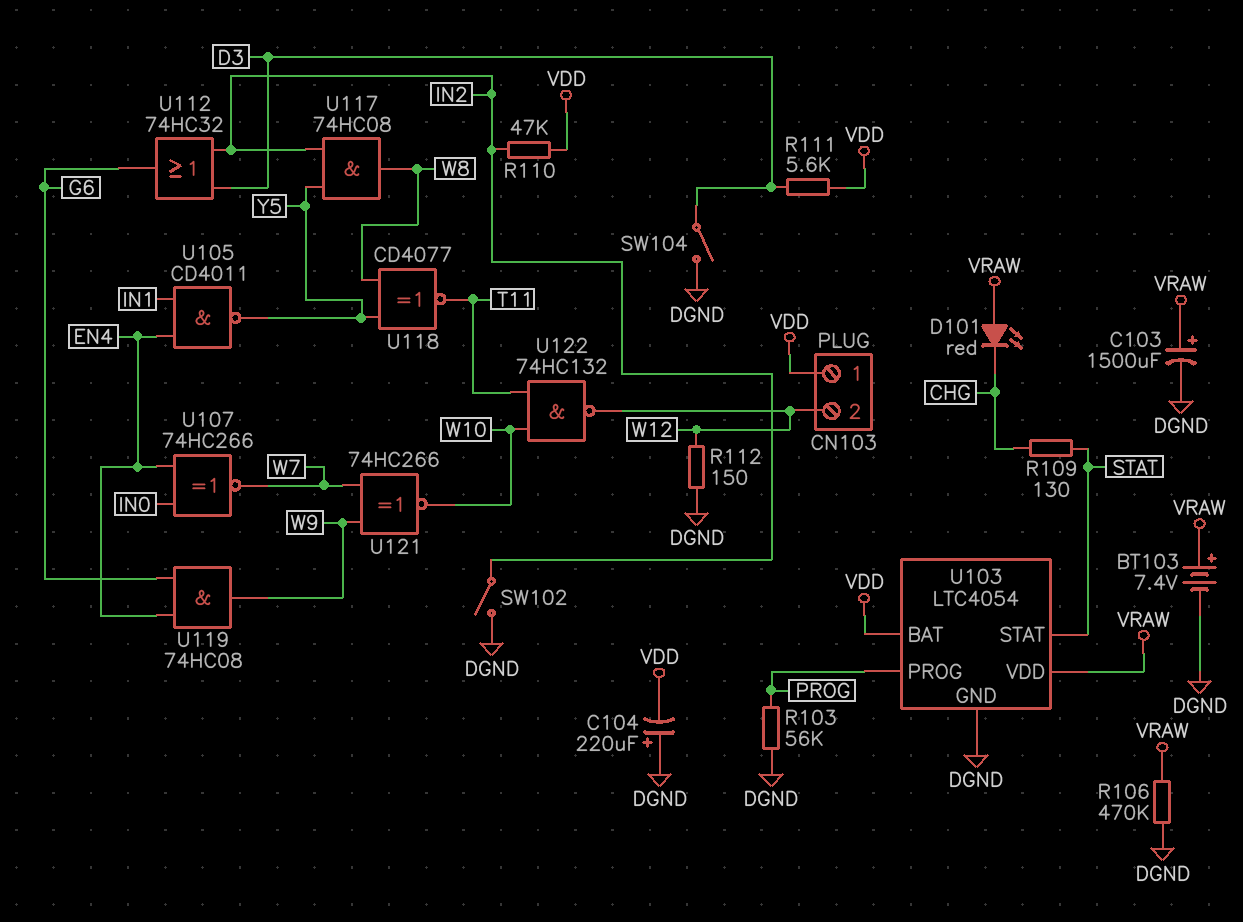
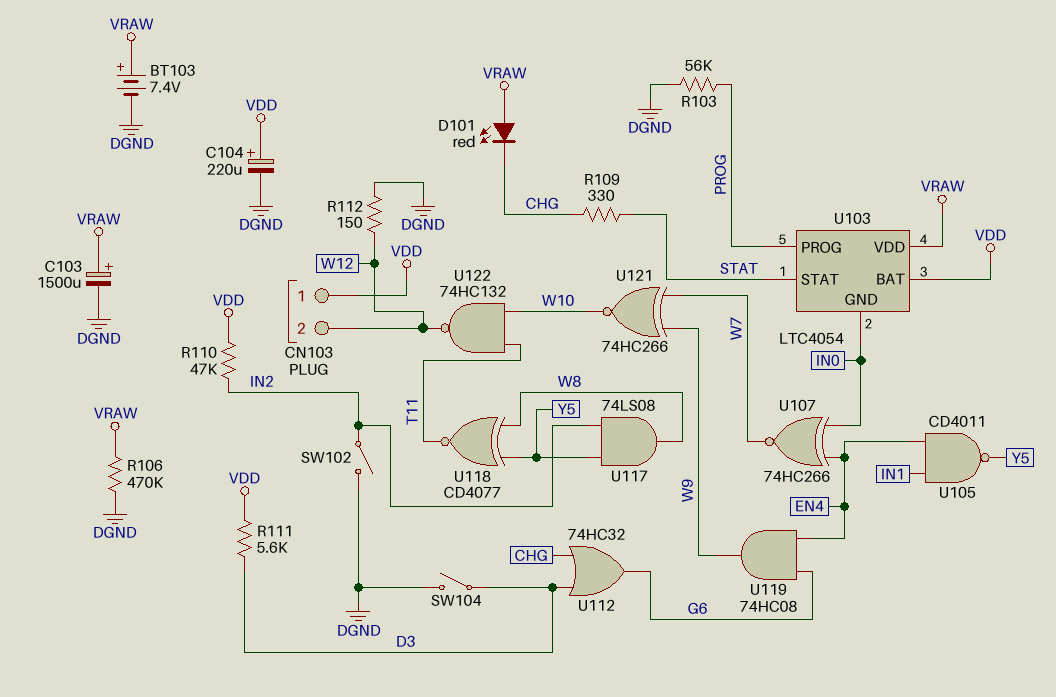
C104: 220uF (plus DGND, minus VDD) -> 220uF (plus VDD, minus DGND)
R109: 130 (CHG, STAT) -> 330 (CHG, STAT)
U103 pin GND: DGND -> IN0
U112: OR 74HC32 (in D3, in IN2, out G6) -> OR 74HC32 (in CHG, in D3, out G6)
U117: AND 74HC08 (in IN2, in Y5, out W8) -> AND 74LS08 (in IN2, in Y5, out W8)

